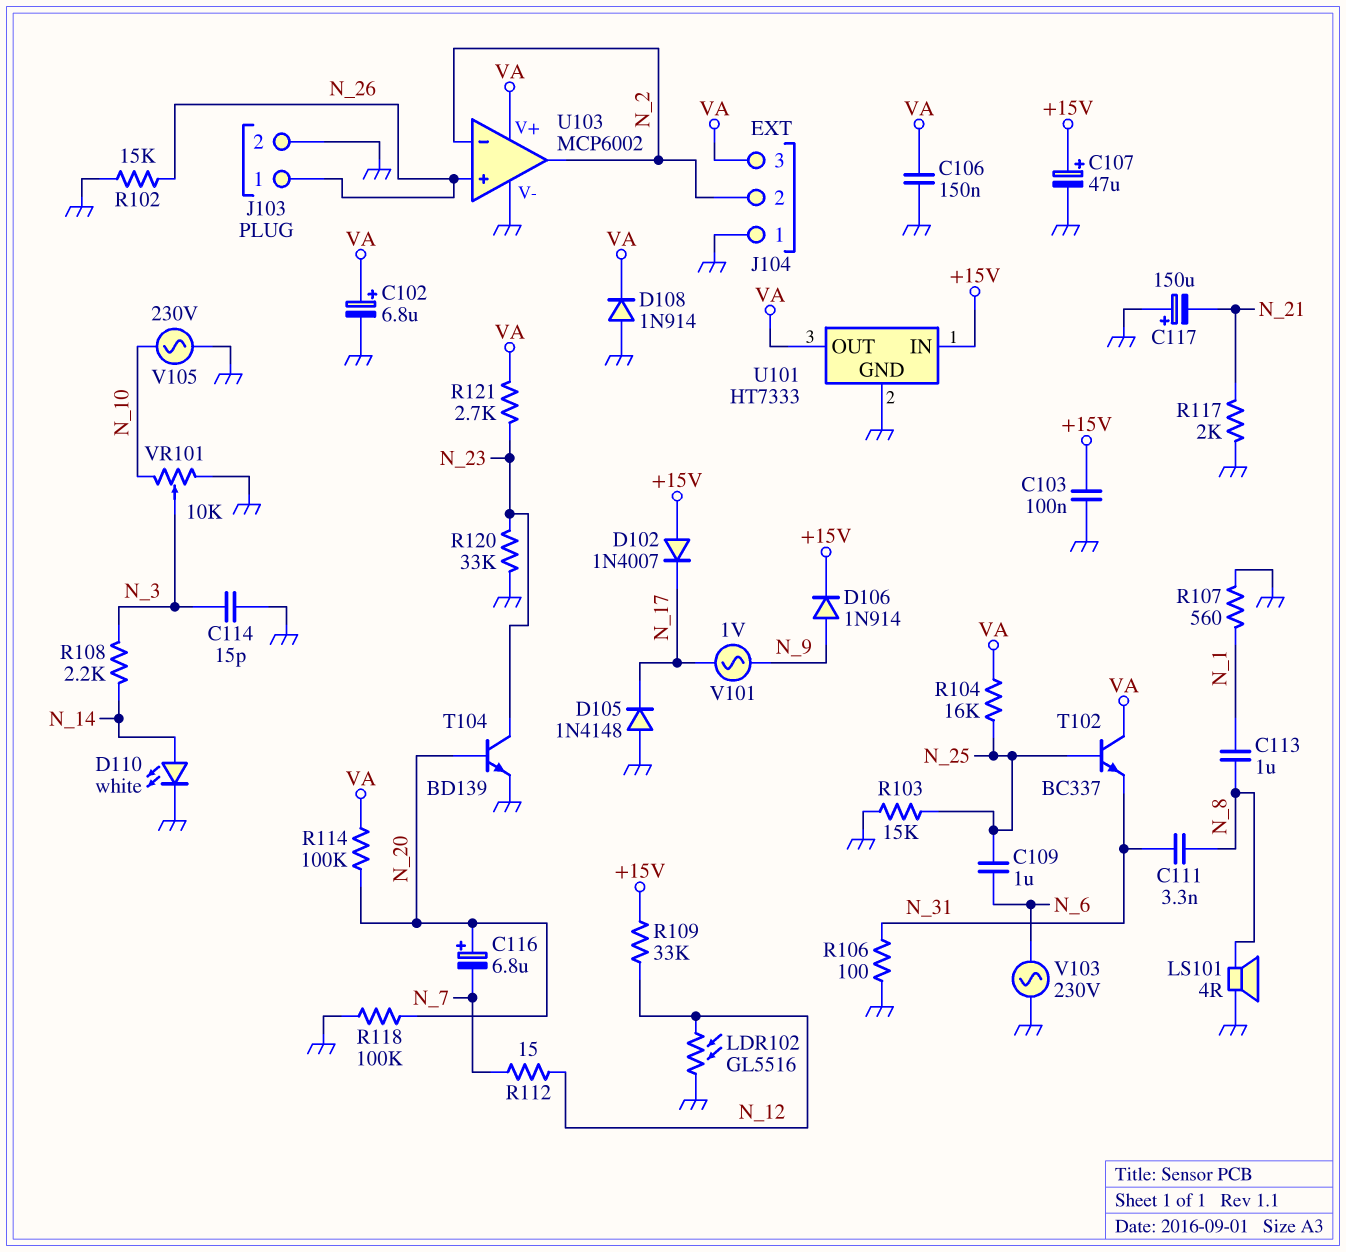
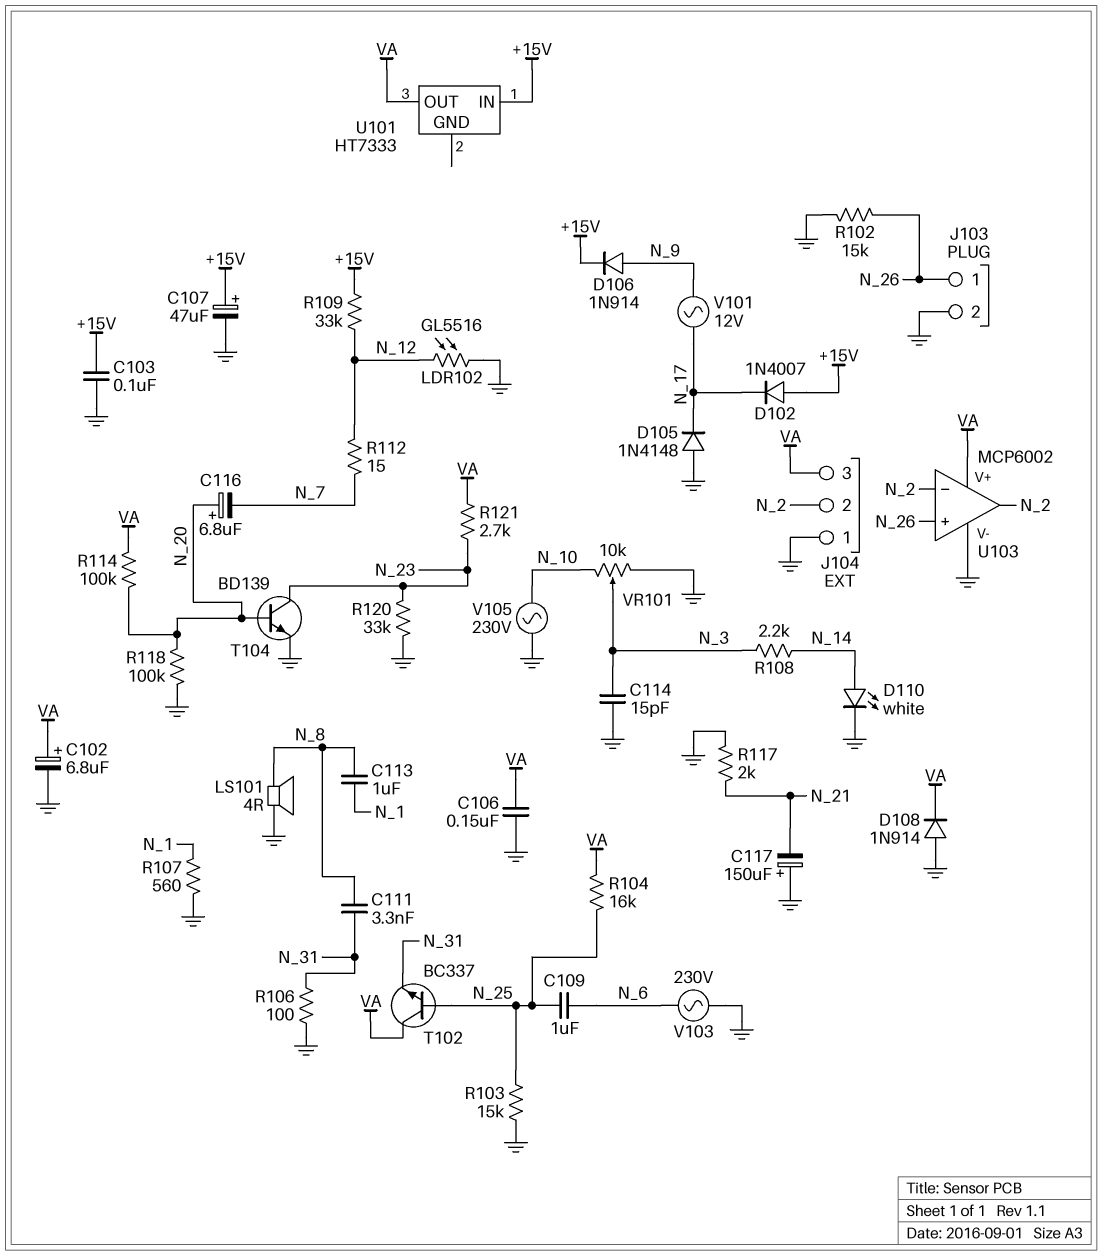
U101 pin GND: GND -> none
V101: AC 1V (N_9, N_17) -> AC 12V (N_9, N_17)

